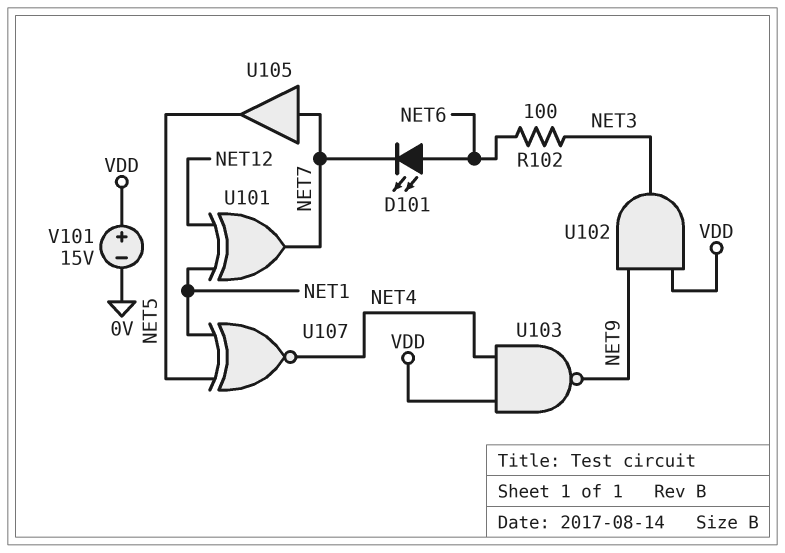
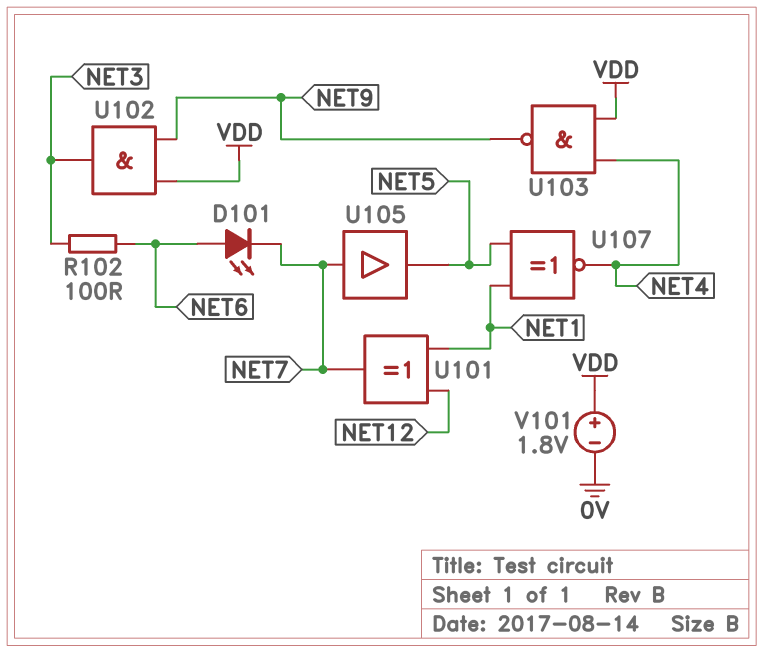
V101: 15V (plus VDD, minus 0V) -> 1.8V (plus VDD, minus 0V)

